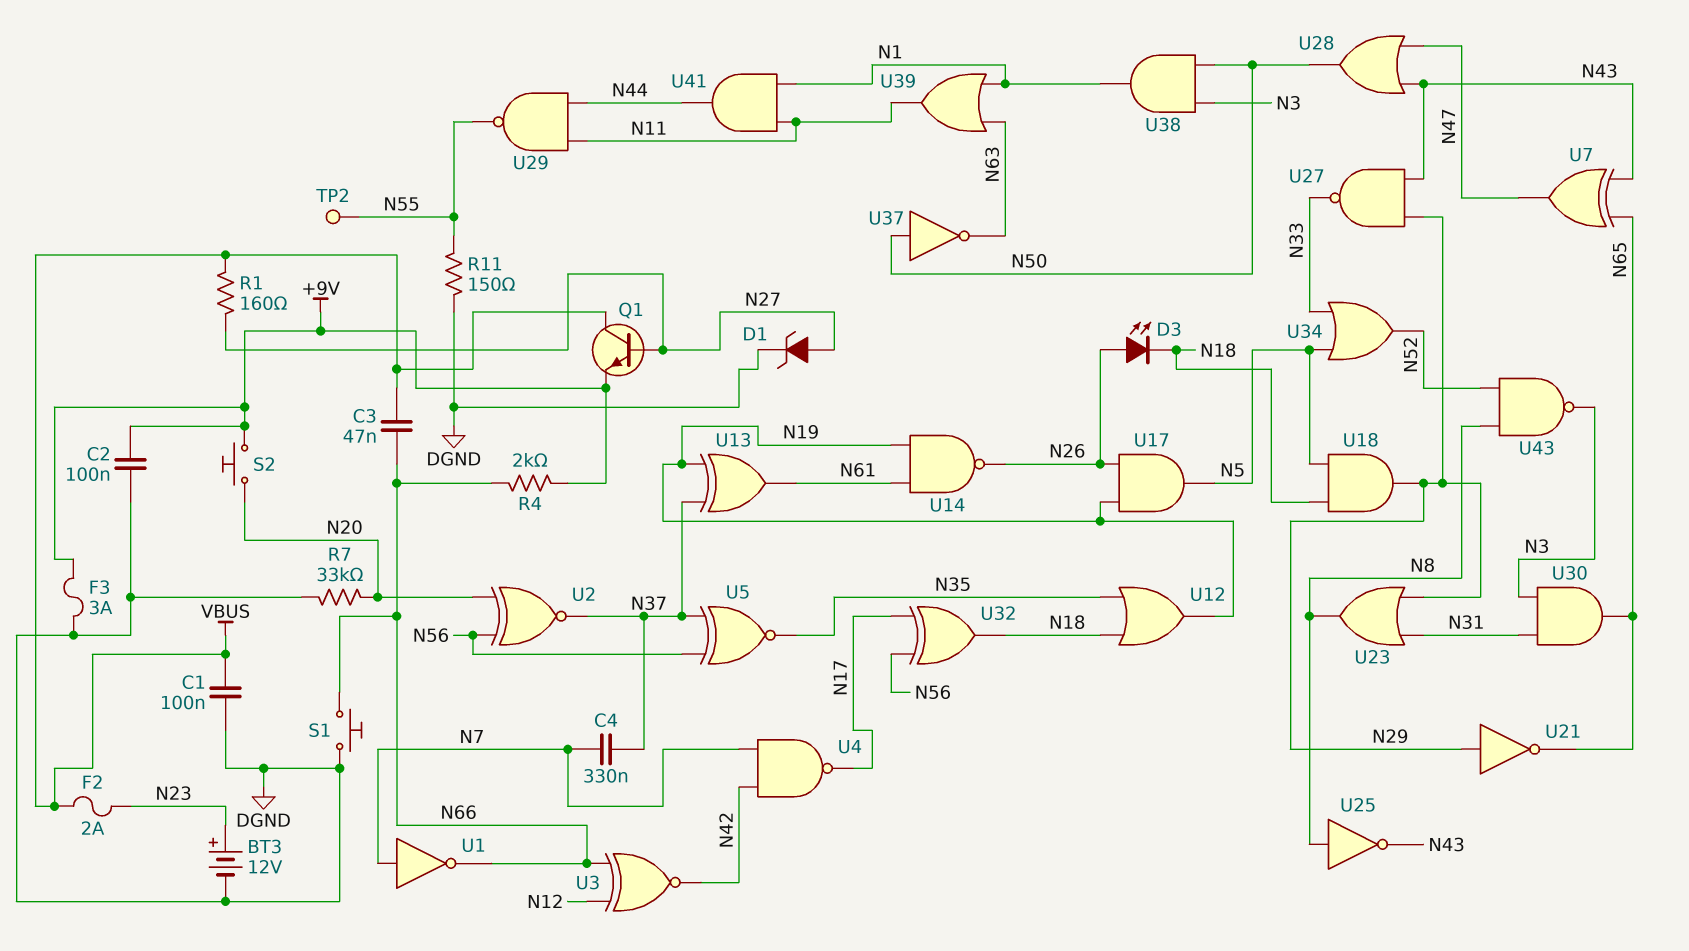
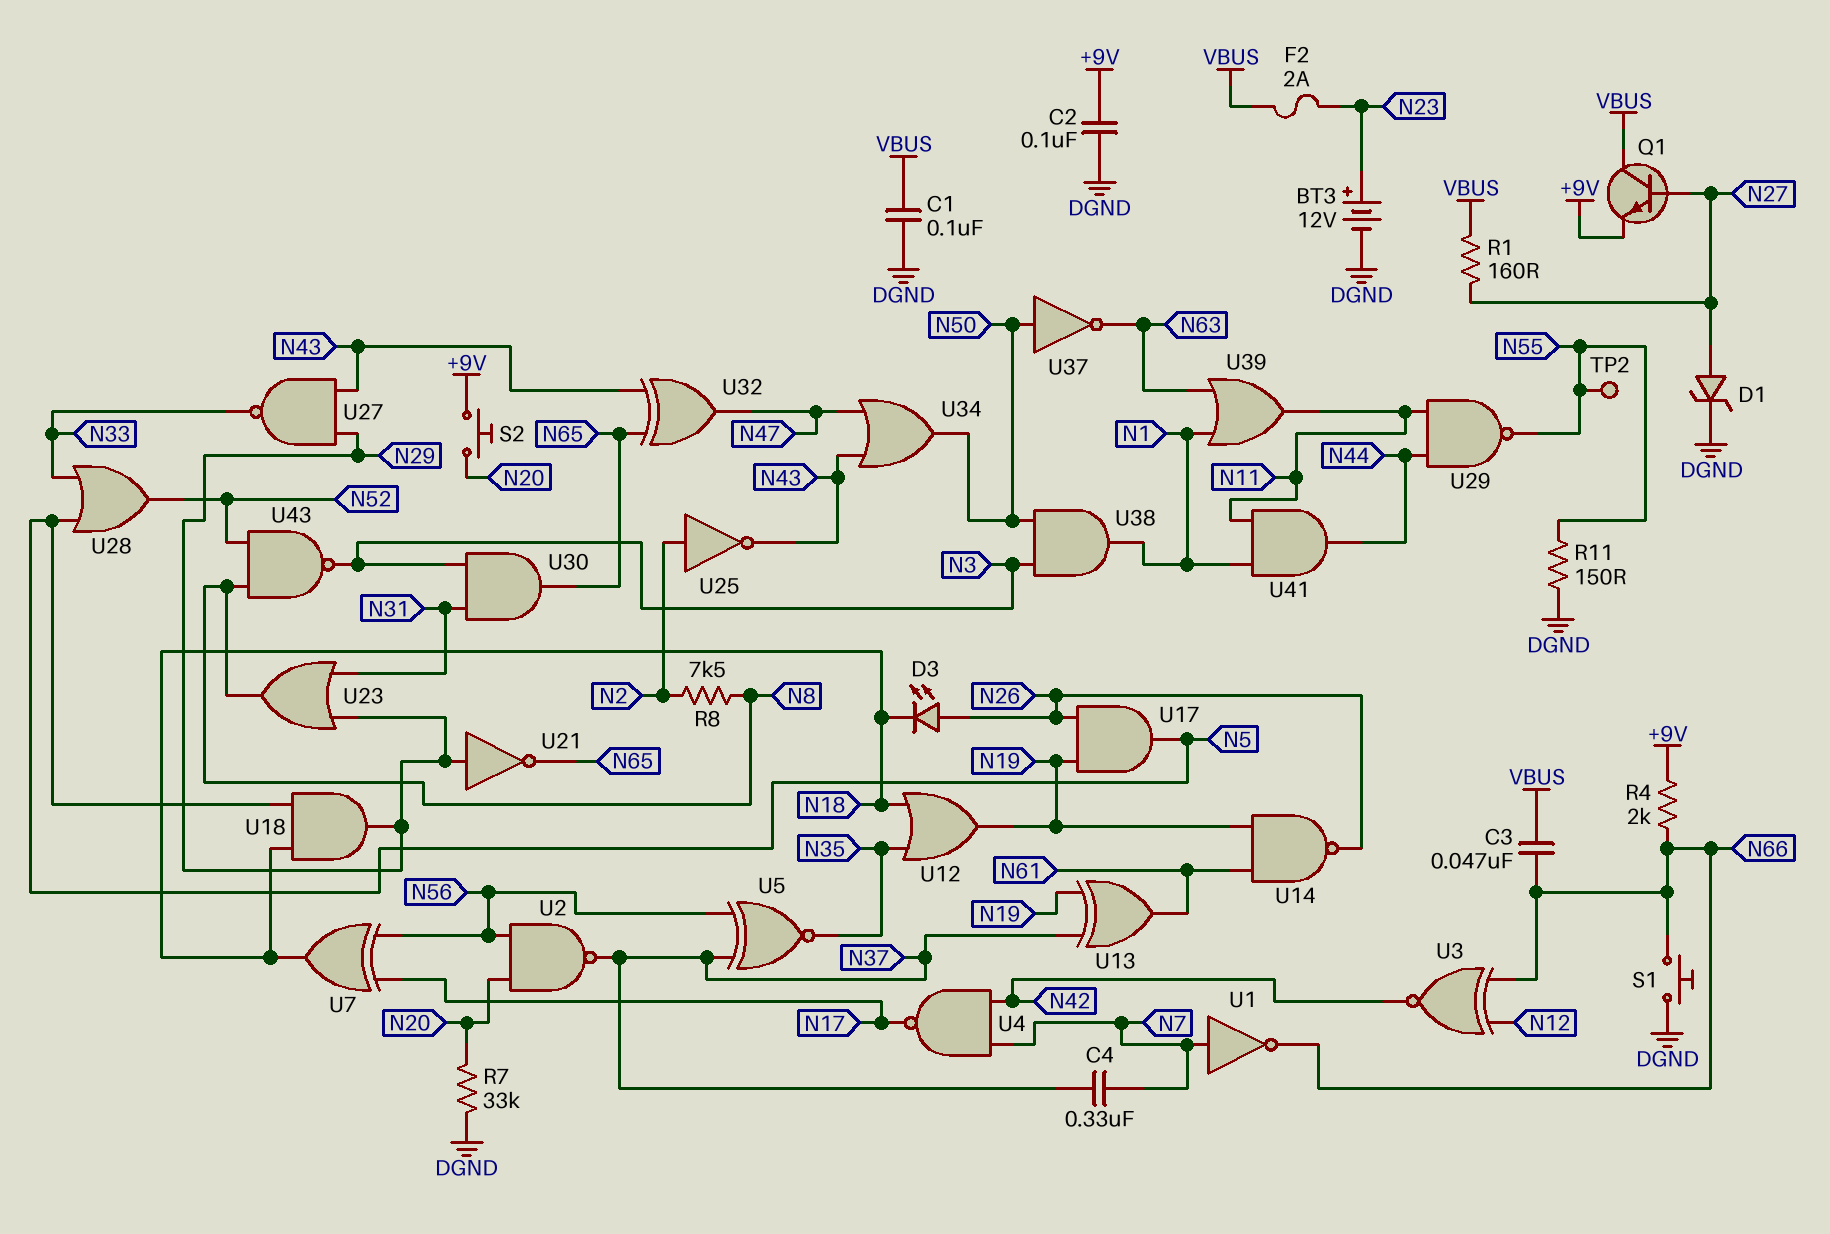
F3: 3A (+9V, DGND) -> none
R8: none -> 7.5k (N2, N8)
U2: XNOR (in N20, in N56, out N37) -> NAND (in N20, in N56, out N37)
U7: XOR (in N43, in N65, out N47) -> XOR (in N17, in N56, out N18)
U25: NOT (in N8, out N43) -> NOT (in N2, out N43)
U28: OR (in N43, in N47, out N50) -> OR (in N5, in N33, out N52)
U32: XOR (in N17, in N56, out N18) -> XOR (in N43, in N65, out N47)
U34: OR (in N5, in N33, out N52) -> OR (in N43, in N47, out N50)

